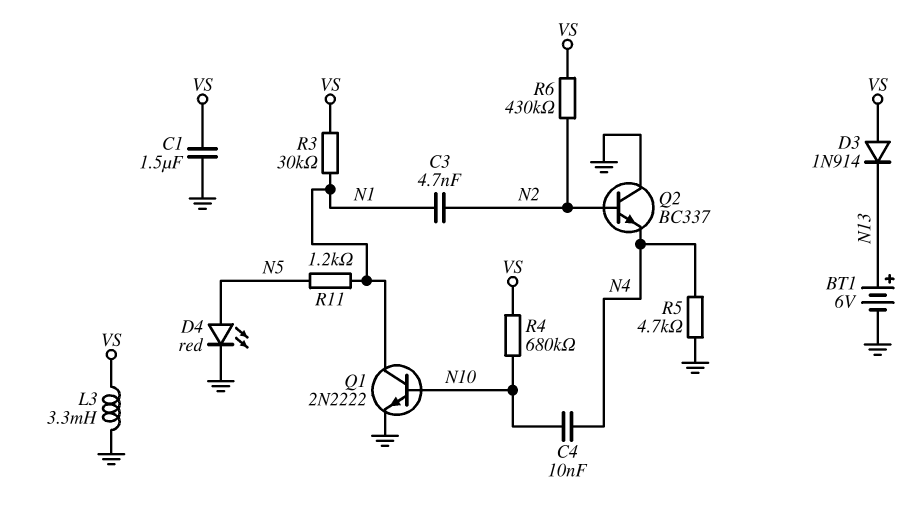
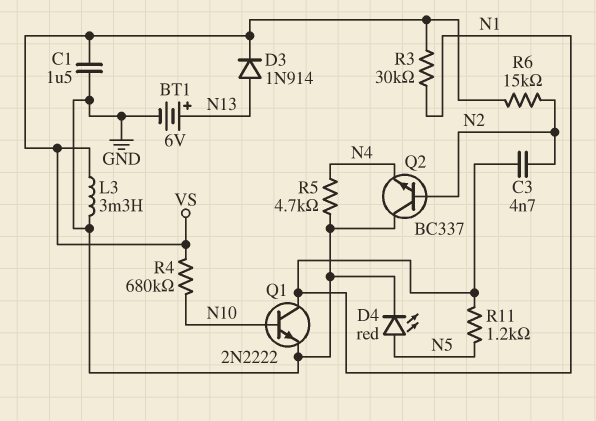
C4: 10nF (N4, N10) -> none
D3: diode 1N914 (A VS, K N13) -> diode 1N914 (A N13, K VS)
R6: 430k (N2, VS) -> 15k (N2, VS)

